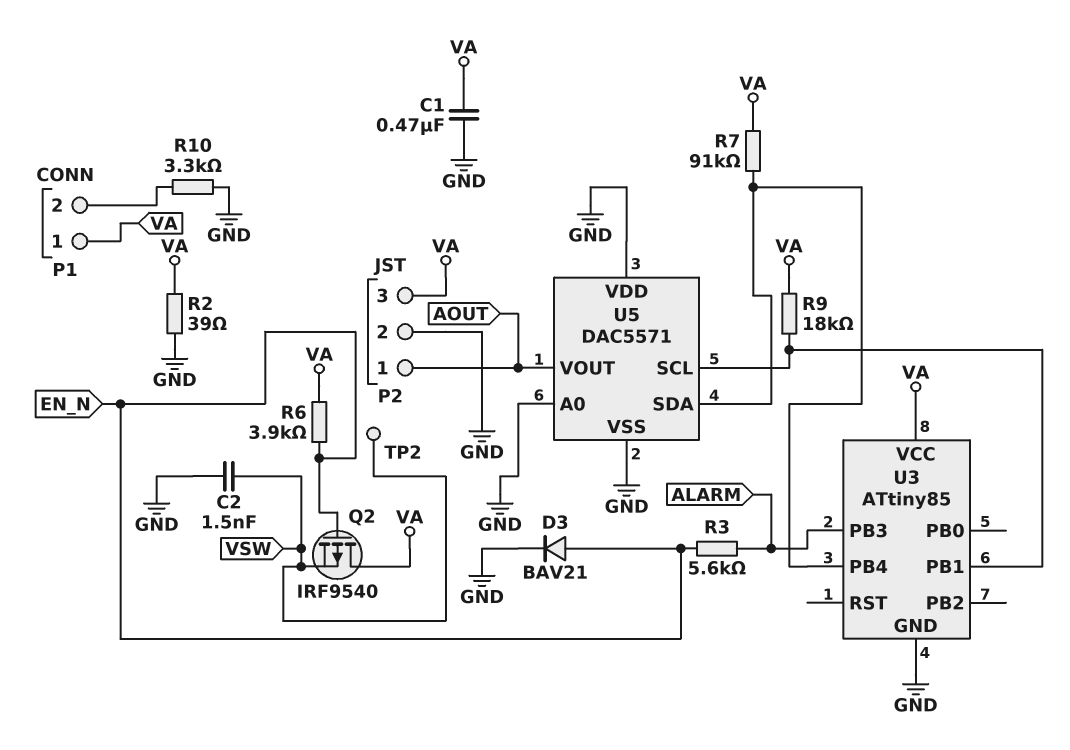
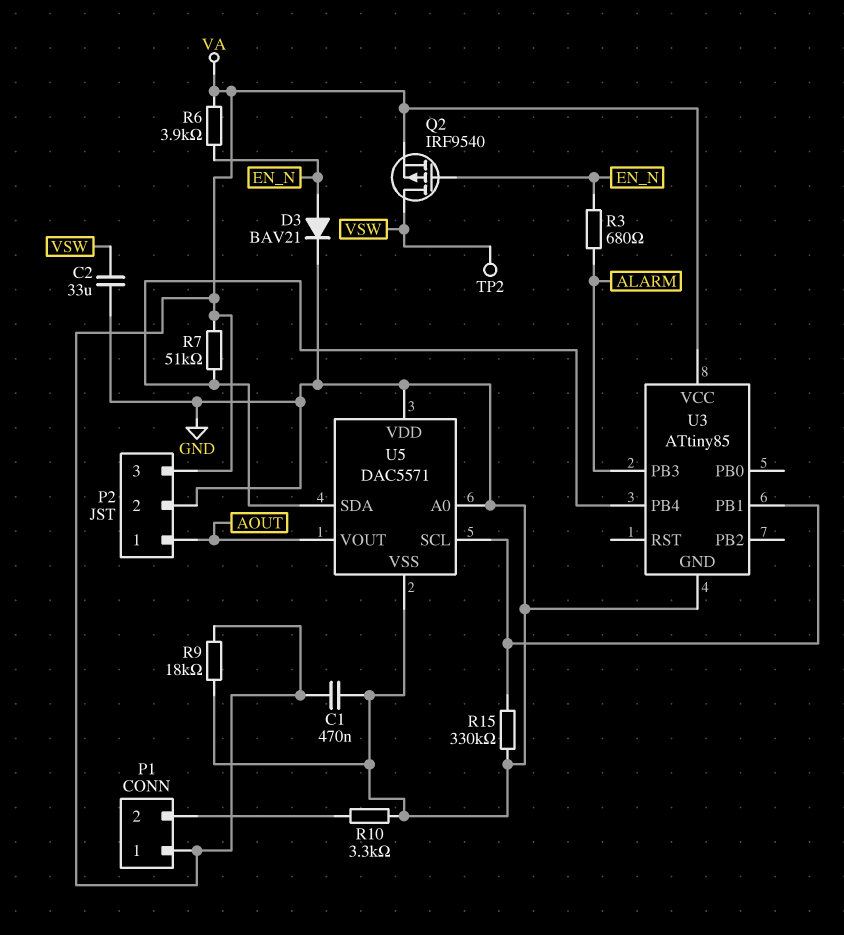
C2: 1.5nF (GND, VSW) -> 33uF (GND, VSW)
Q2: PMOS IRF9540 (G EN_N, D VA, S VSW) -> PMOS IRF9540 (G EN_N, D VSW, S VA)
R2: 39 (GND, VA) -> none
R3: 5.6k (ALARM, EN_N) -> 680 (ALARM, EN_N)
R7: 91k (U3/PB4, VA) -> 51k (U3/PB4, VA)
R9: 18k (U3/PB1, VA) -> 18k (GND, VA)
R15: none -> 330k (GND, U3/PB1)

